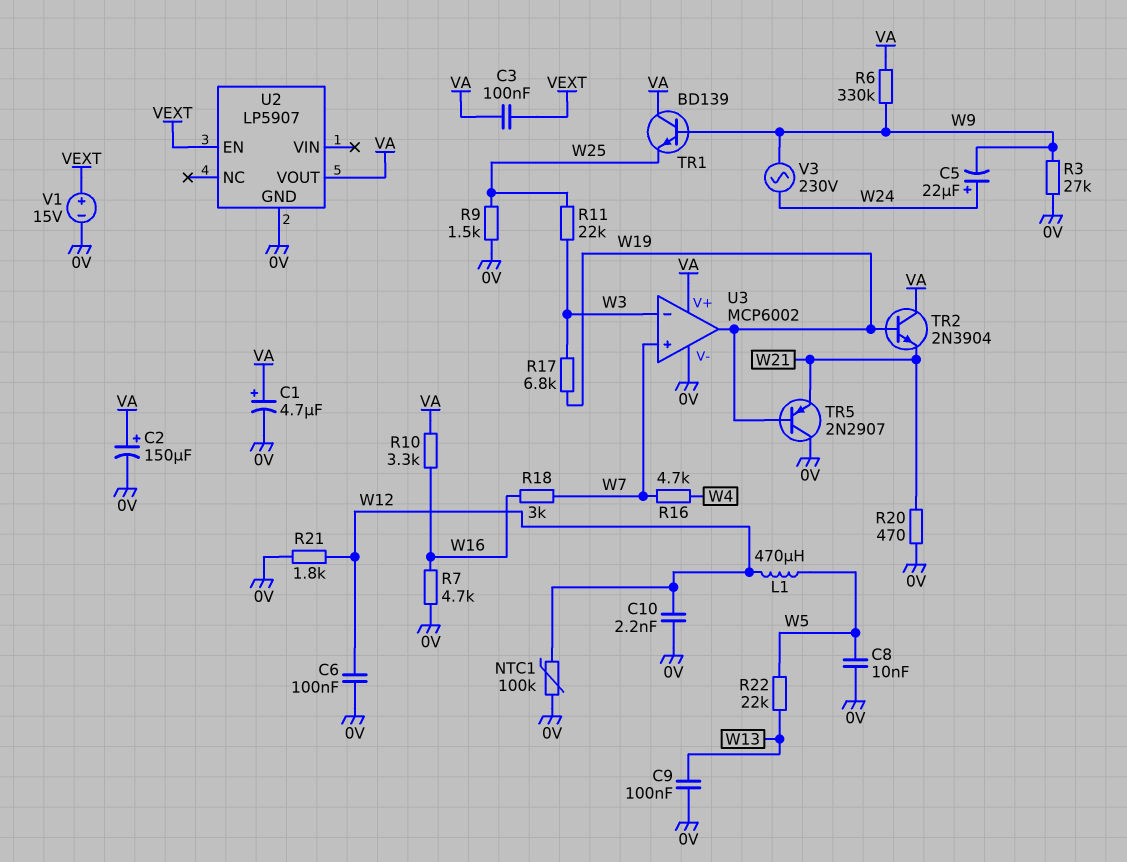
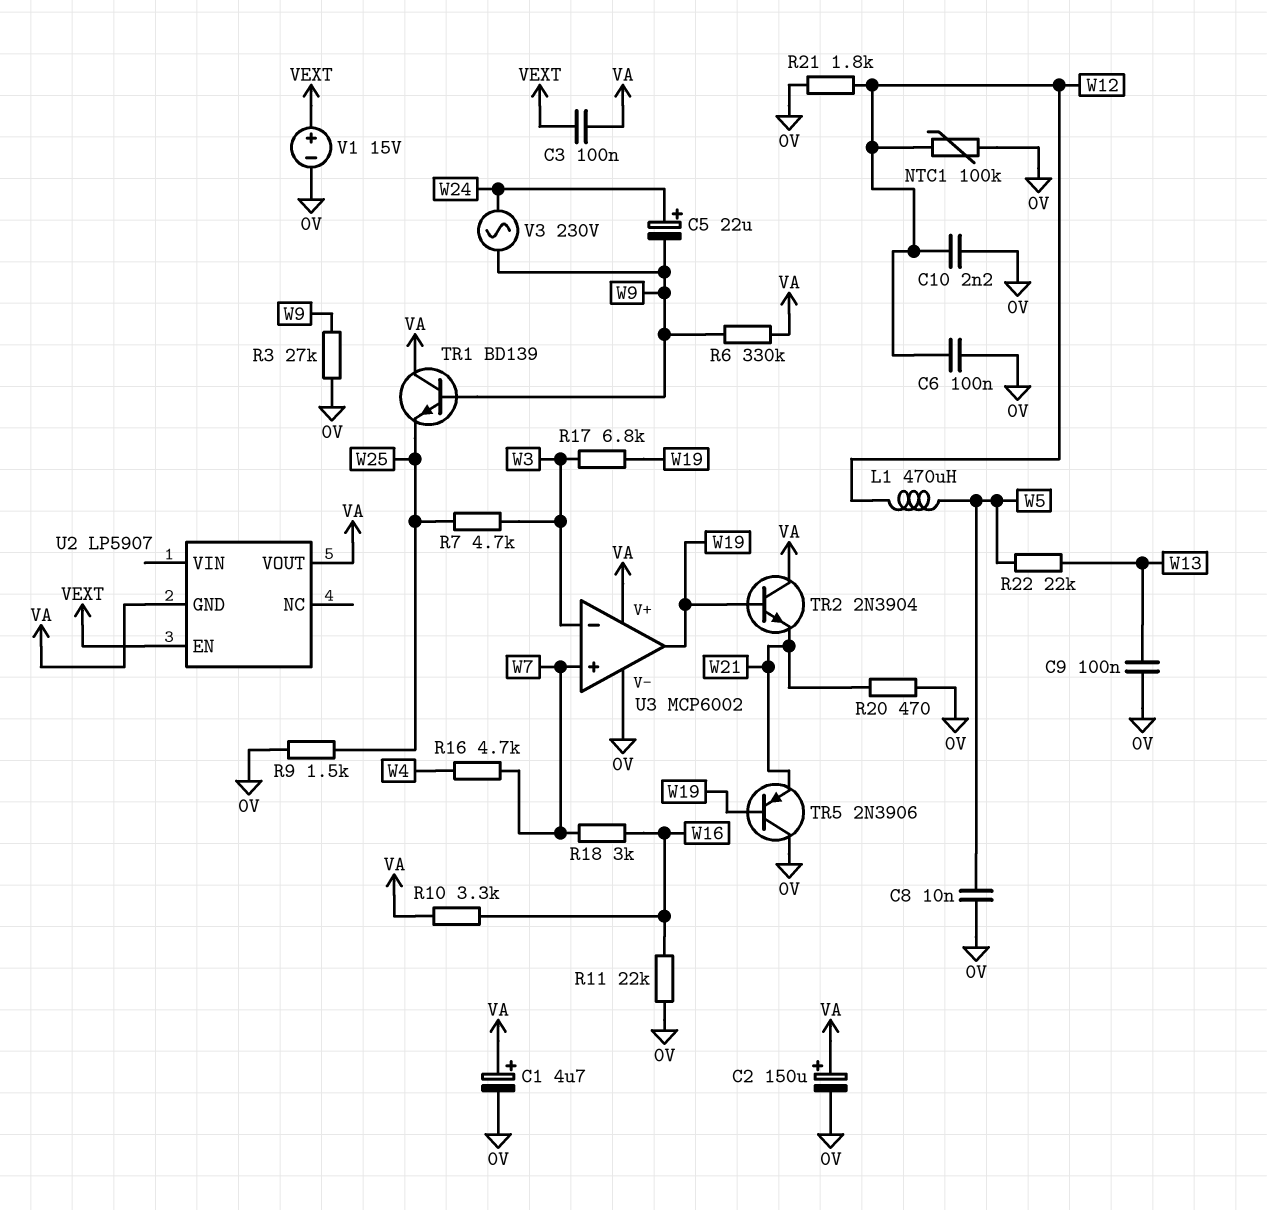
R7: 4.7k (0V, W16) -> 4.7k (W3, W25)
R11: 22k (W3, W25) -> 22k (0V, W16)
TR5: PNP 2N2907 (B W19, C 0V, E W21) -> PNP 2N3906 (B W19, C 0V, E W21)
U2 pin GND: 0V -> VA

